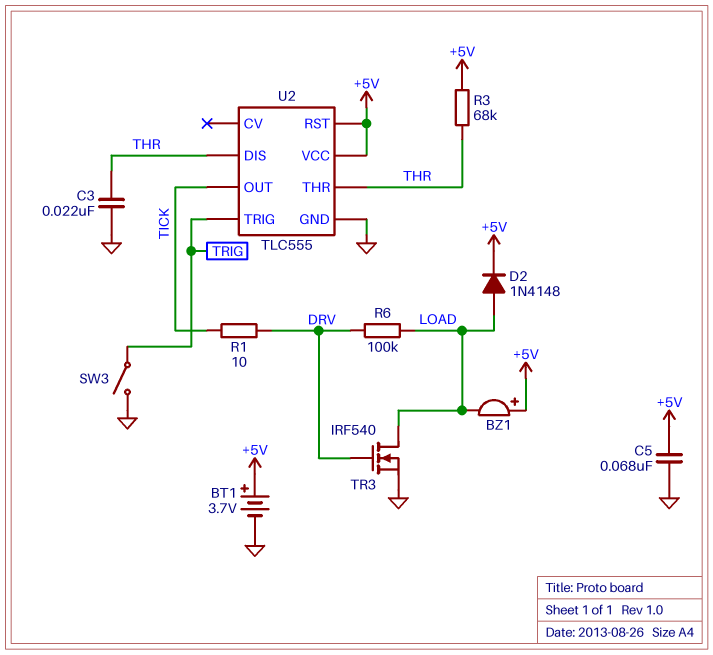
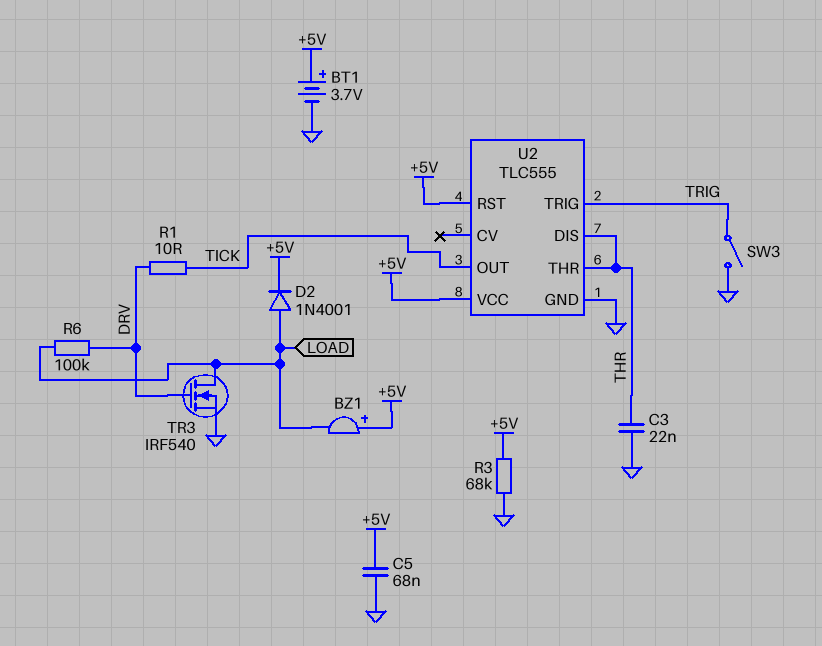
D2: diode 1N4148 (A LOAD, K +5V) -> diode 1N4001 (A LOAD, K +5V)
R3: 68k (+5V, THR) -> 68k (+5V, GND)

